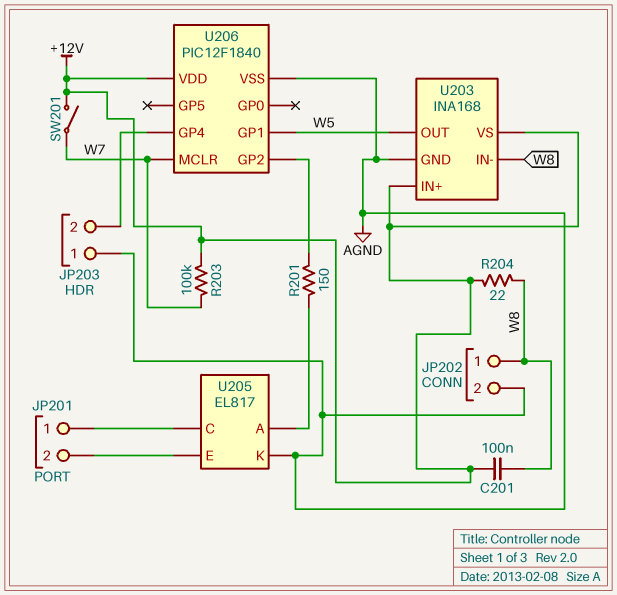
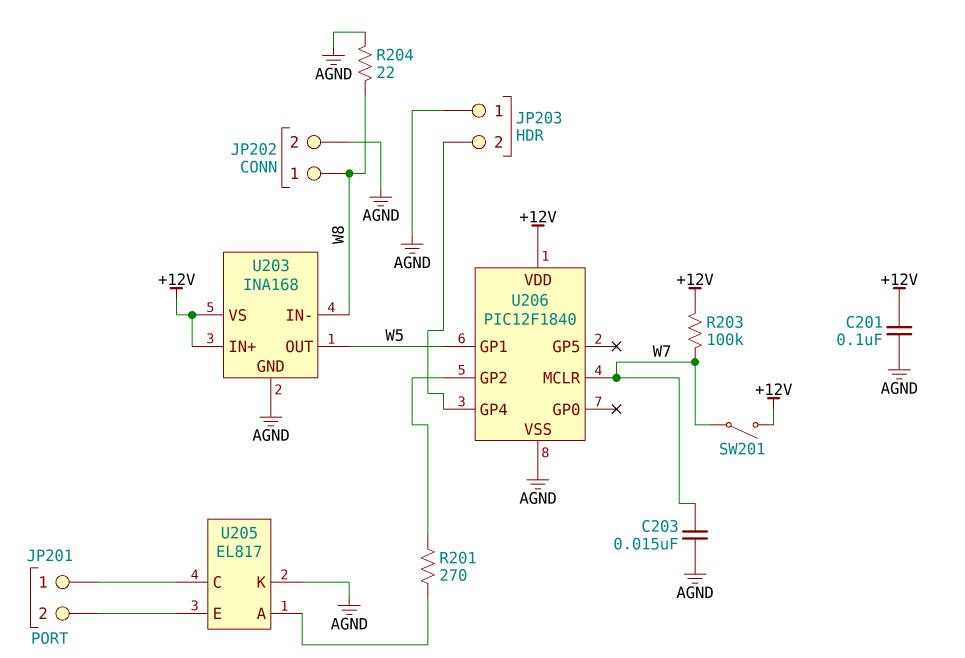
C201: 100nF (+12V, W8) -> 100nF (+12V, AGND)
C203: none -> 15nF (AGND, W7)
R201: 150 (U205/A, U206/GP2) -> 270 (U205/A, U206/GP2)
R204: 22 (+12V, W8) -> 22 (AGND, W8)

